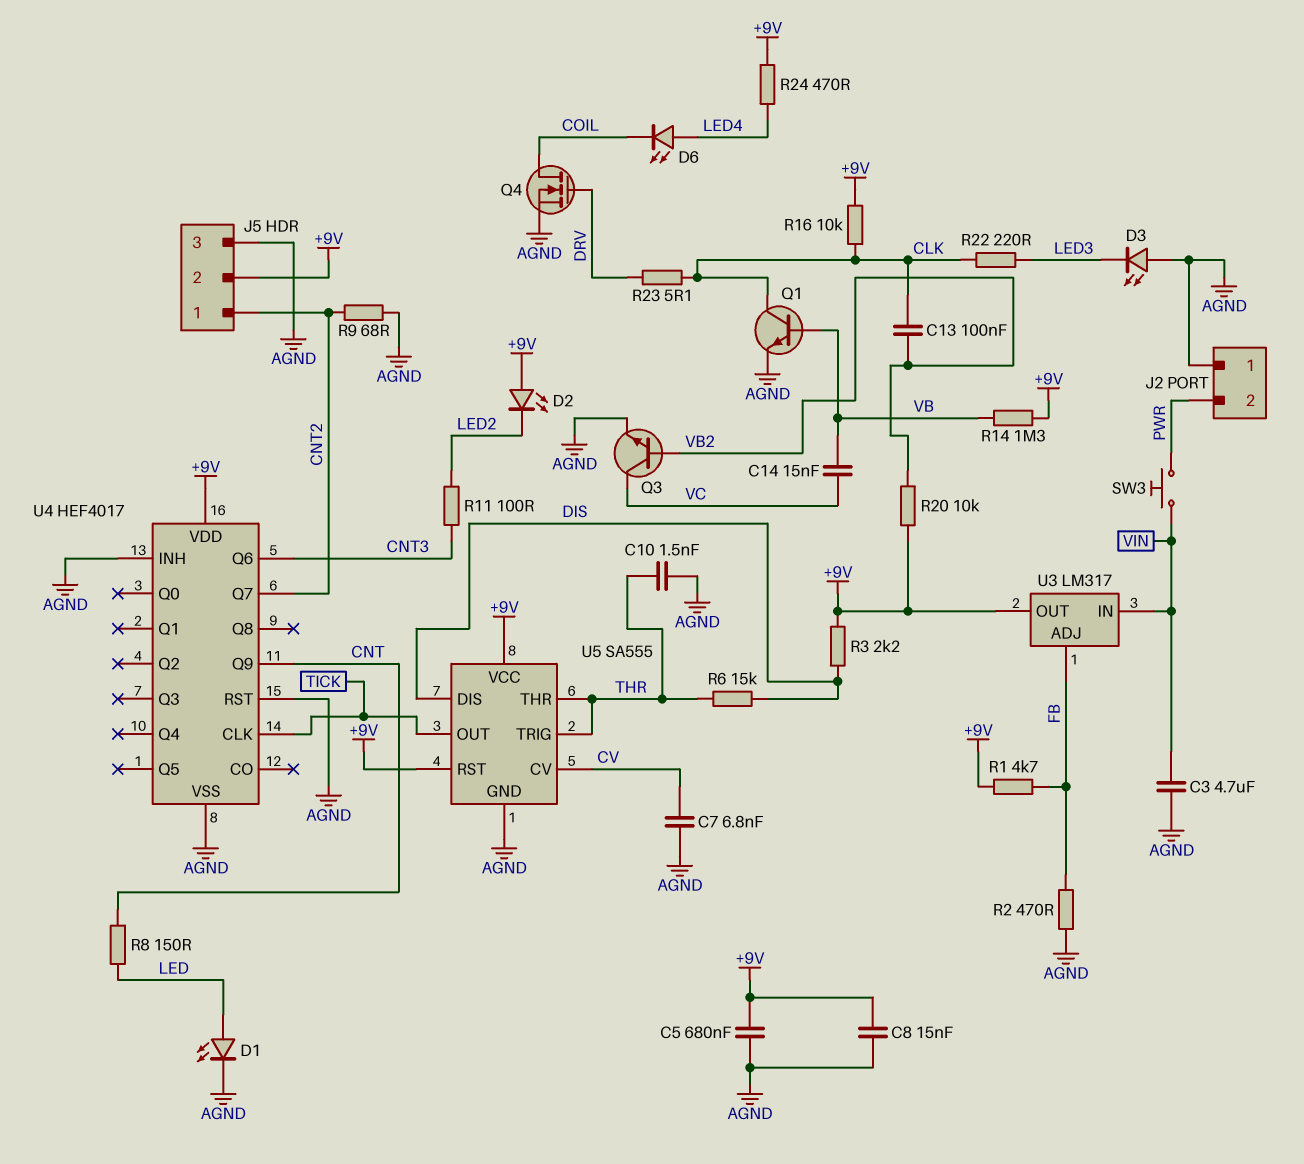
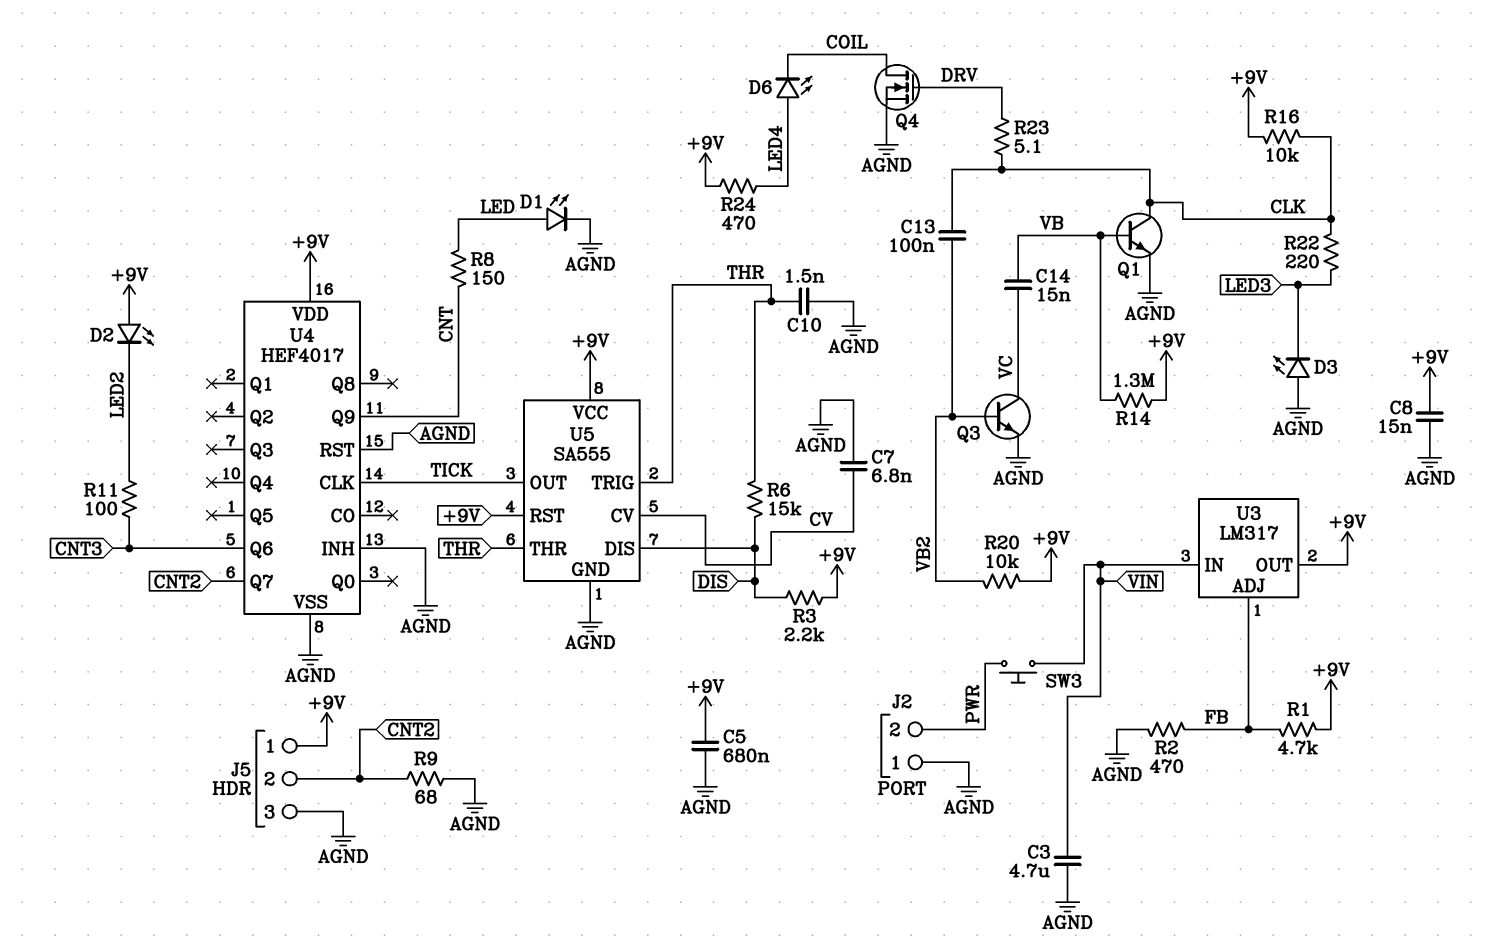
J5 pin 1: CNT2 -> +9V
J5 pin 2: +9V -> CNT2

